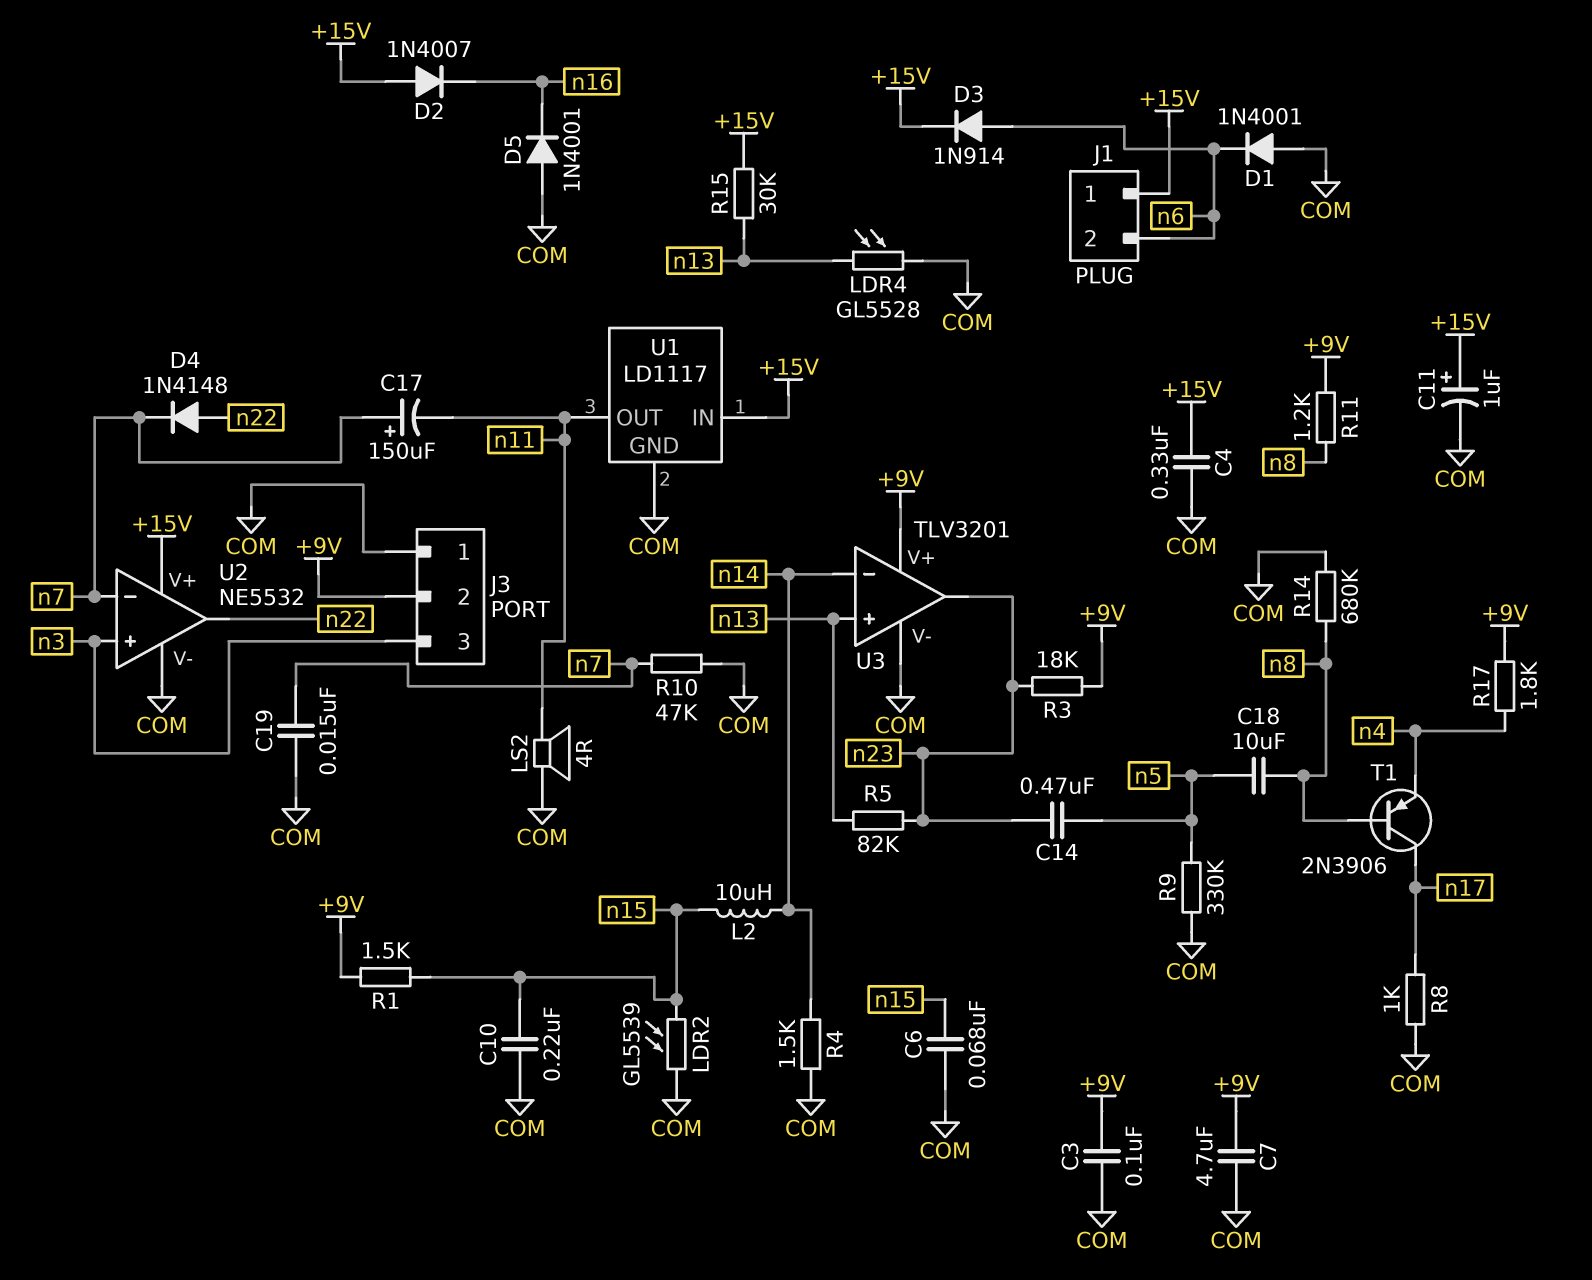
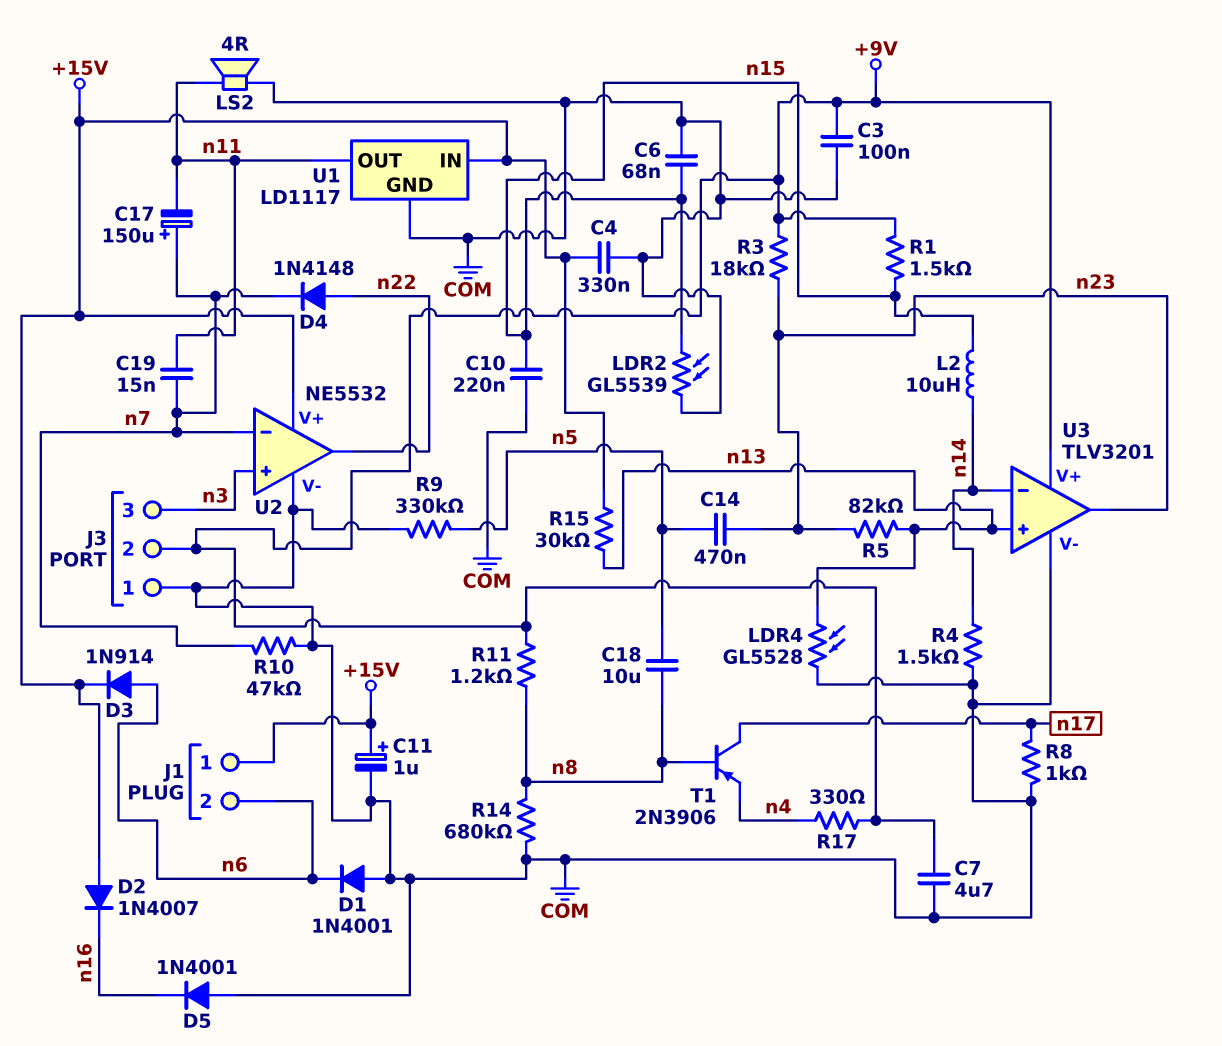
C19: 15nF (COM, n7) -> 15nF (n7, n11)
R17: 1.8k (+9V, n4) -> 330 (+9V, n4)

